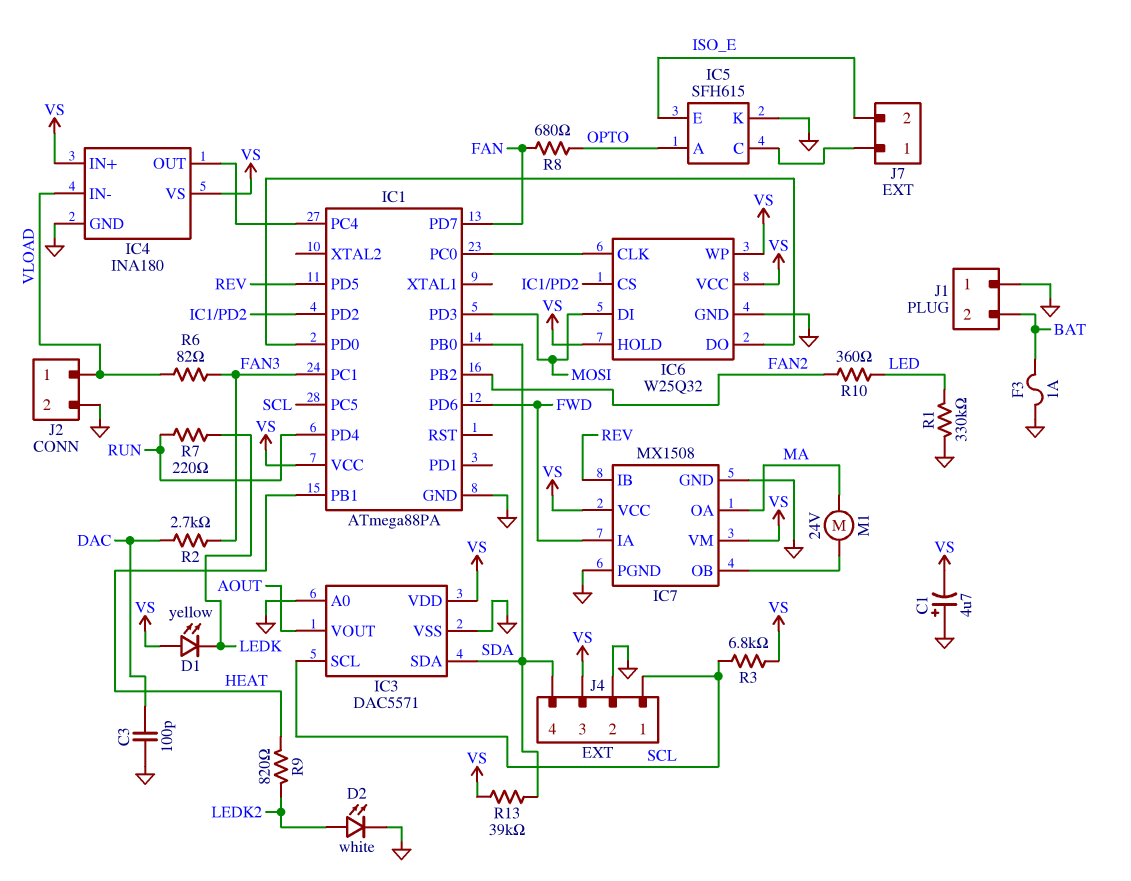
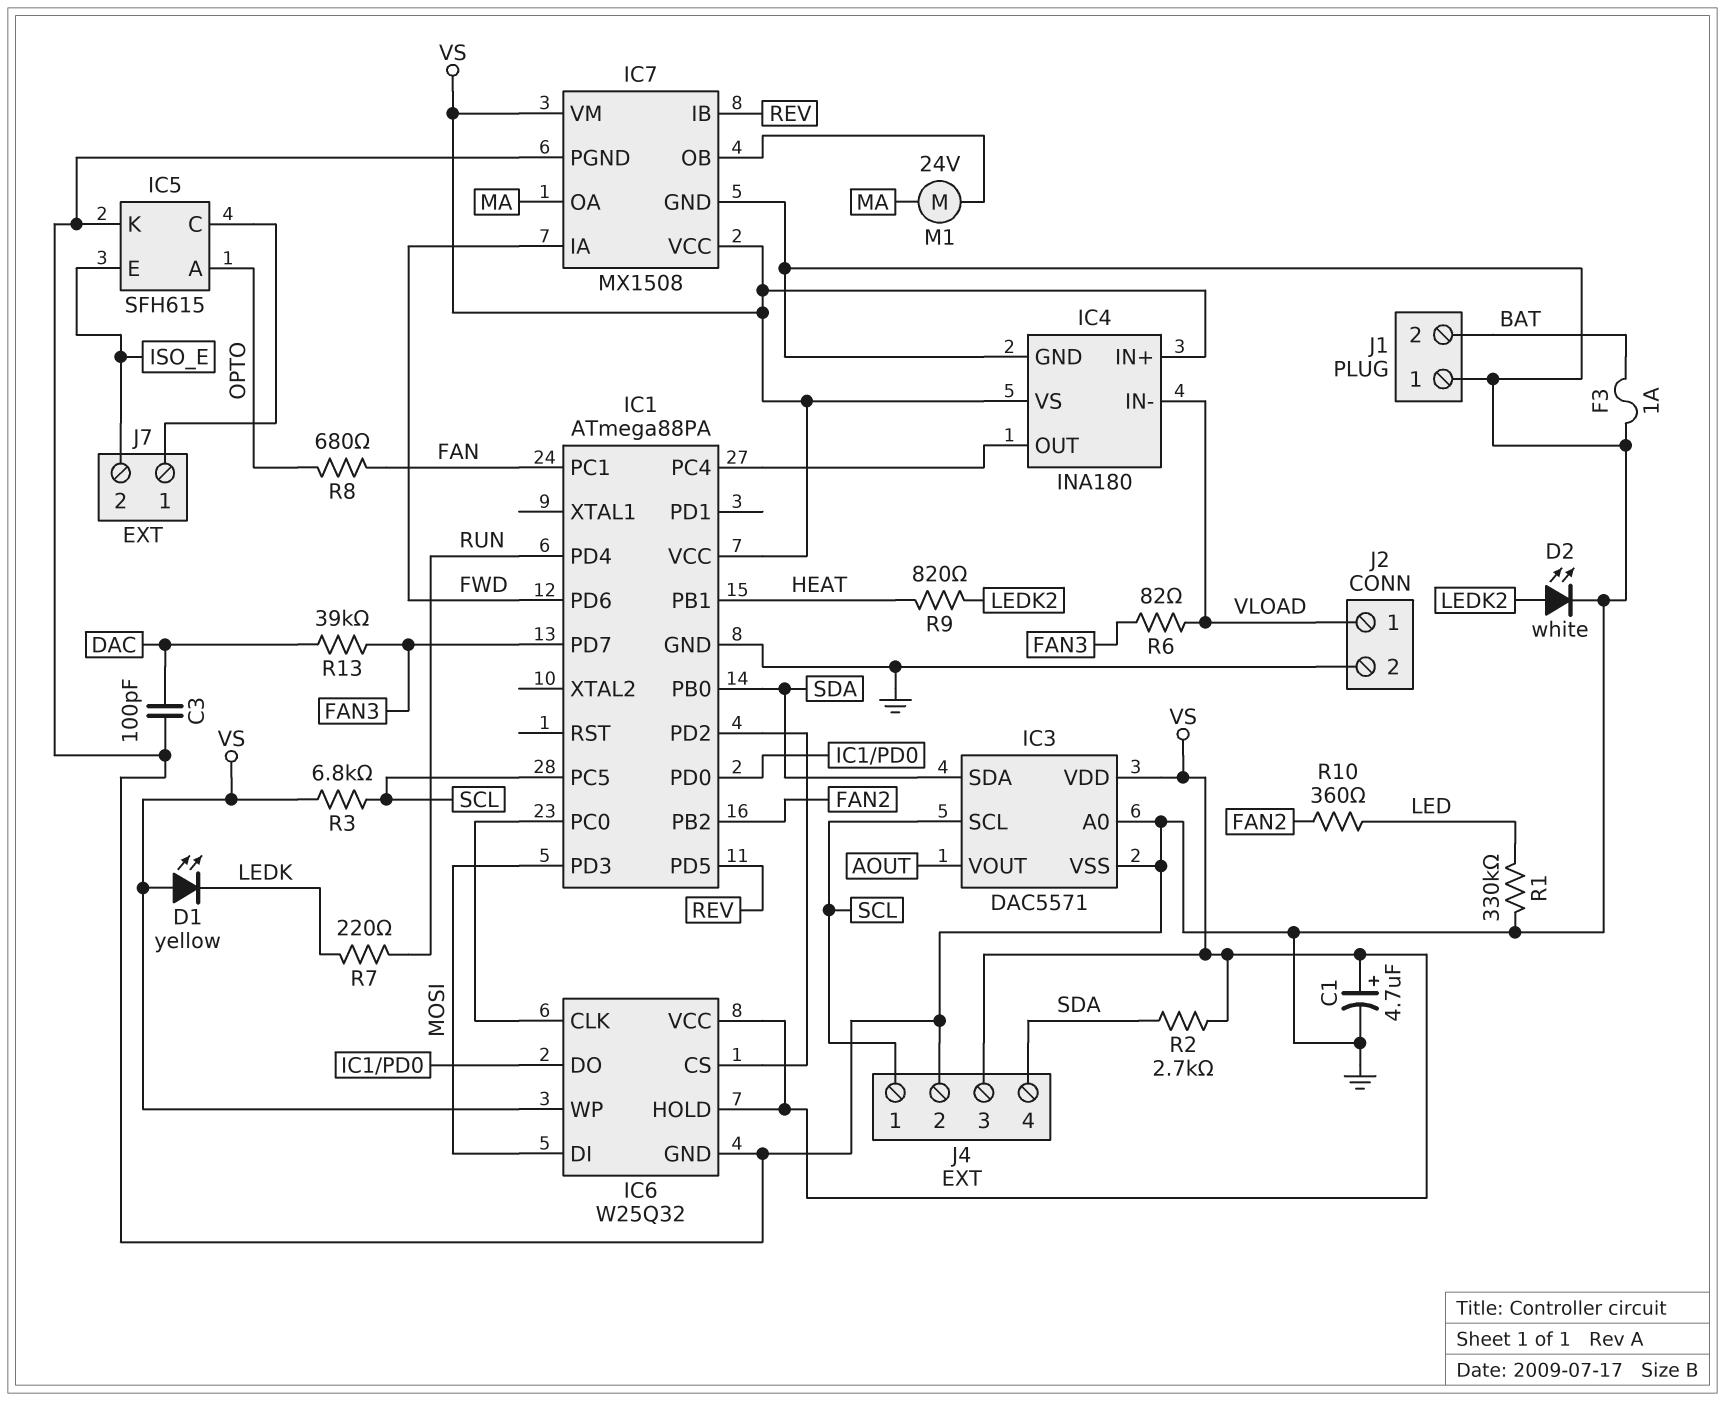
C1: 4.7uF (plus GND, minus VS) -> 4.7uF (plus VS, minus GND)
IC1 pin PC1: FAN3 -> FAN
IC1 pin PD7: FAN -> FAN3
R2: 2.7k (DAC, FAN3) -> 2.7k (SDA, VS)
R13: 39k (SDA, VS) -> 39k (DAC, FAN3)

